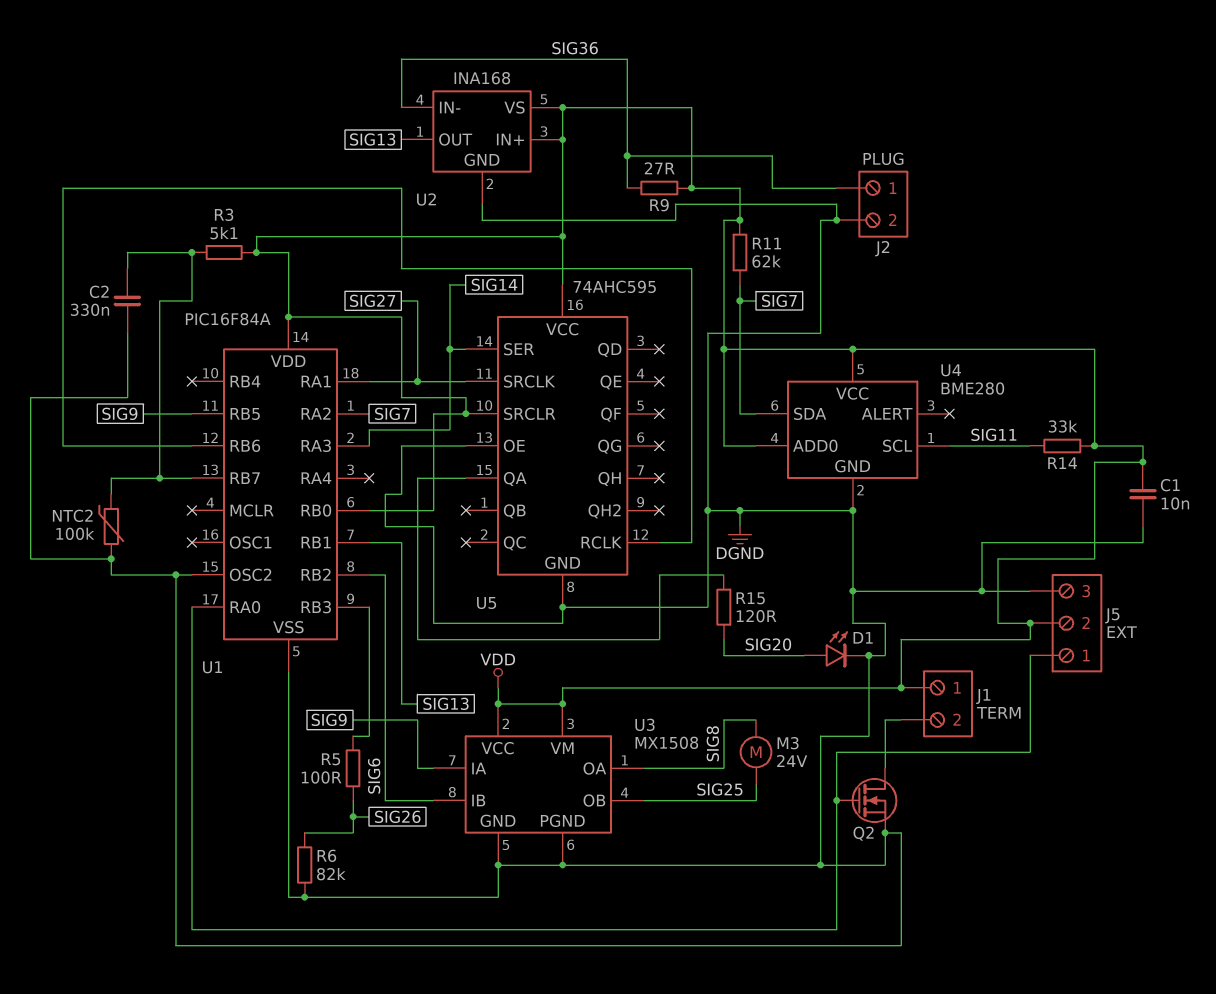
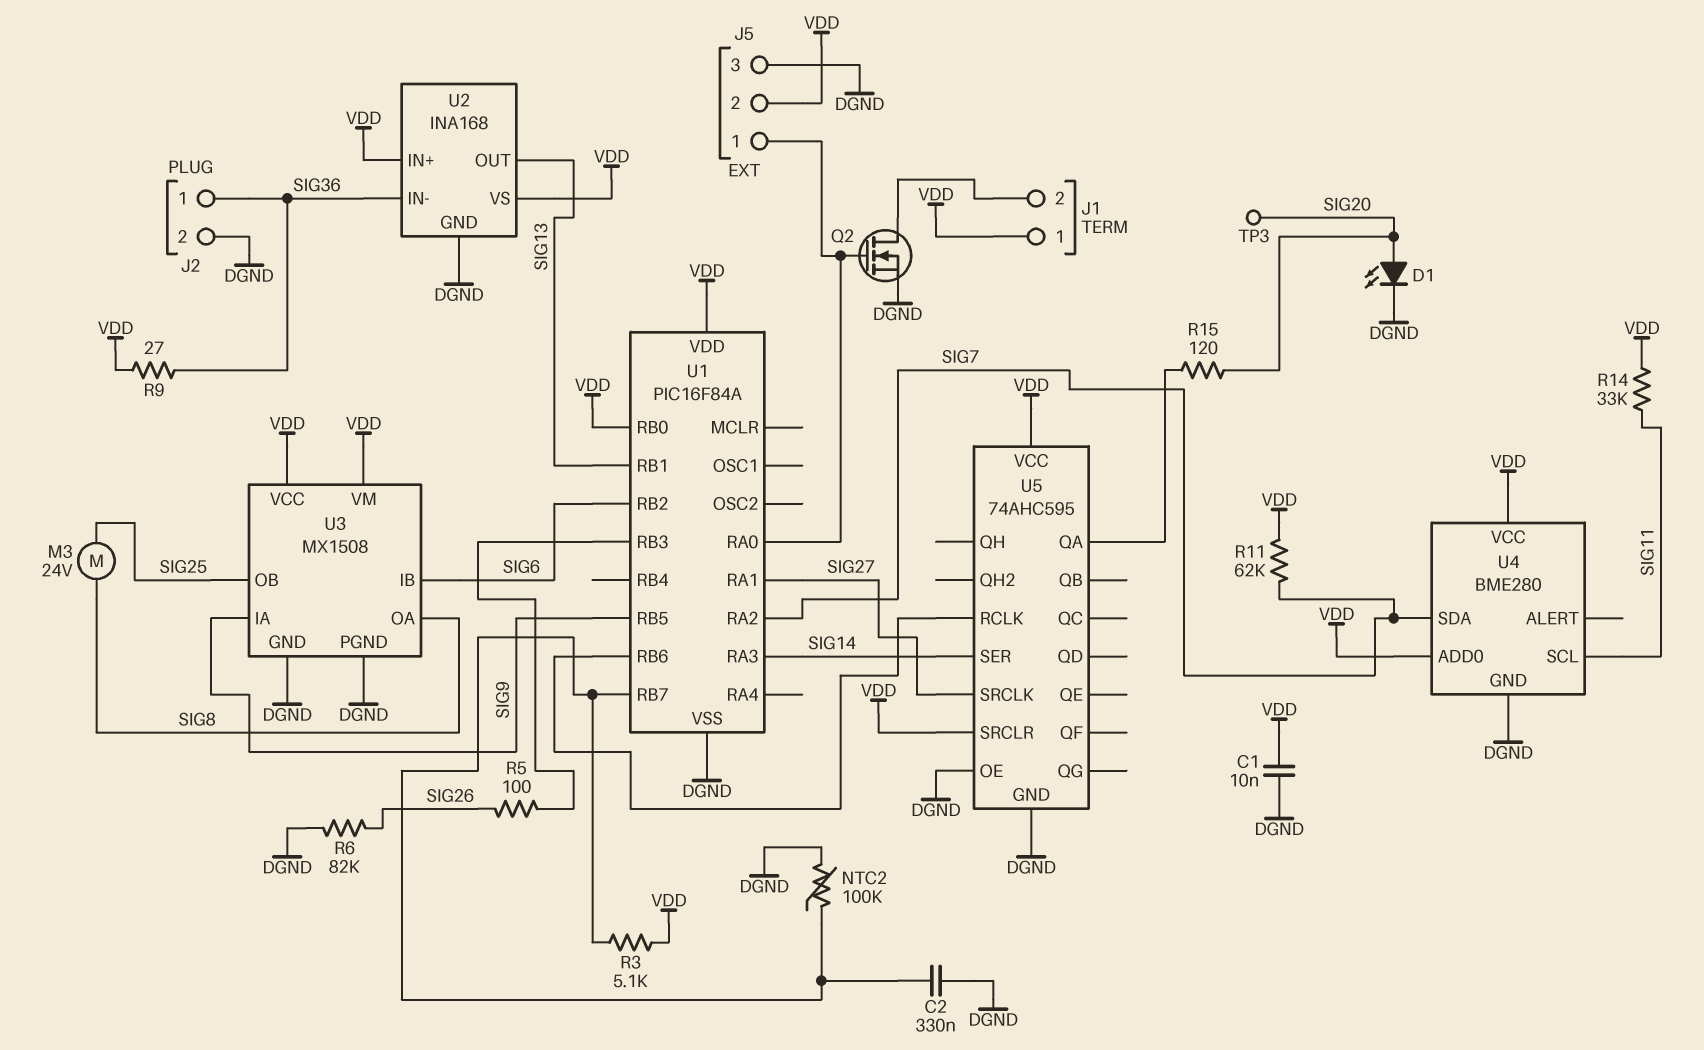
TP3: none -> test point (SIG20)
U1 pin OSC2: DGND -> none

